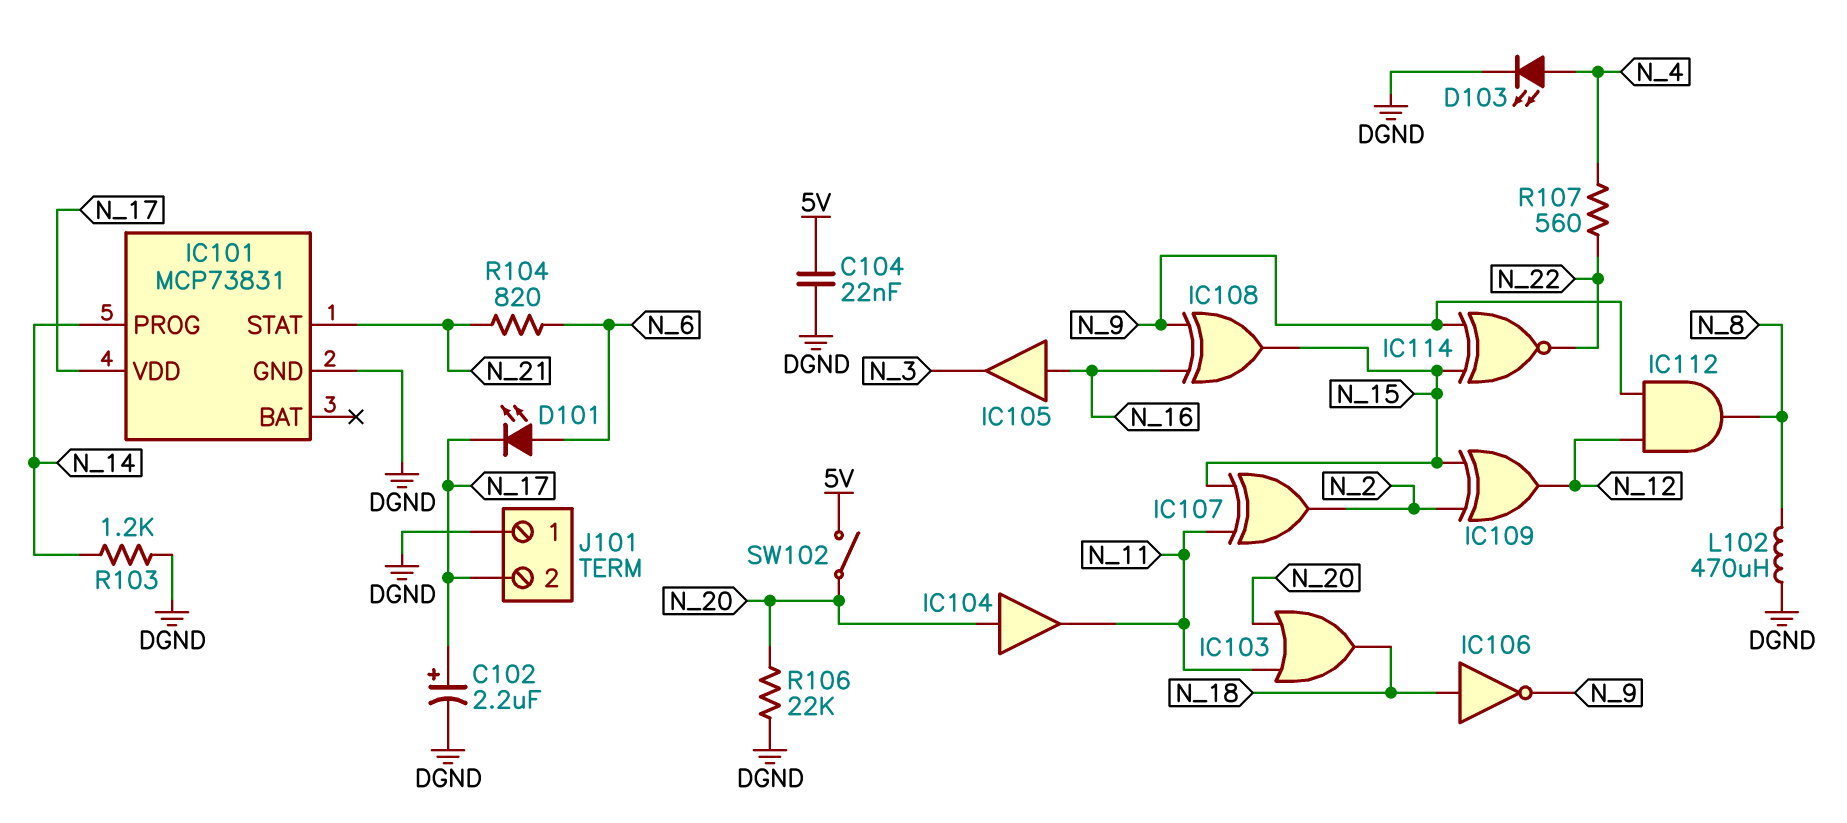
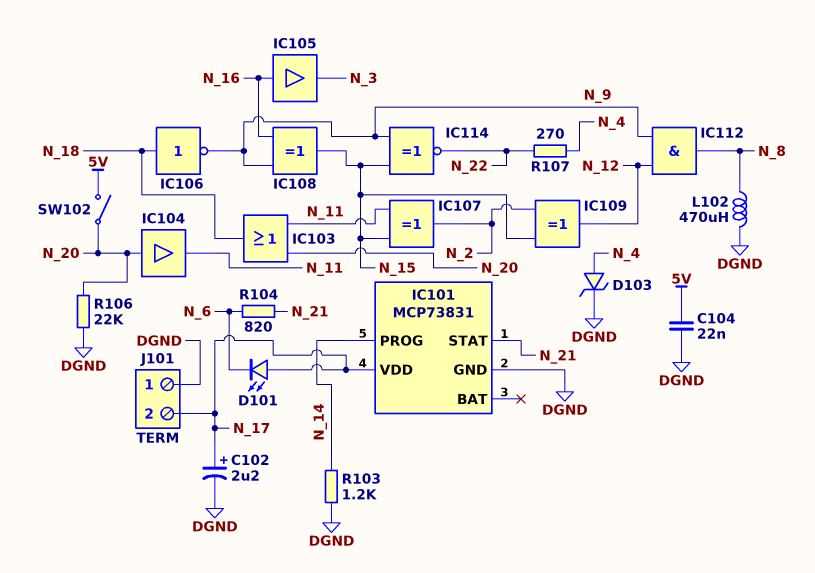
D101: LED (A N_6, K N_17) -> LED (A N_17, K N_6)
D103: LED (A N_4, K DGND) -> zener (A N_4, K DGND)
R107: 560 (N_4, N_22) -> 270 (N_4, N_22)

